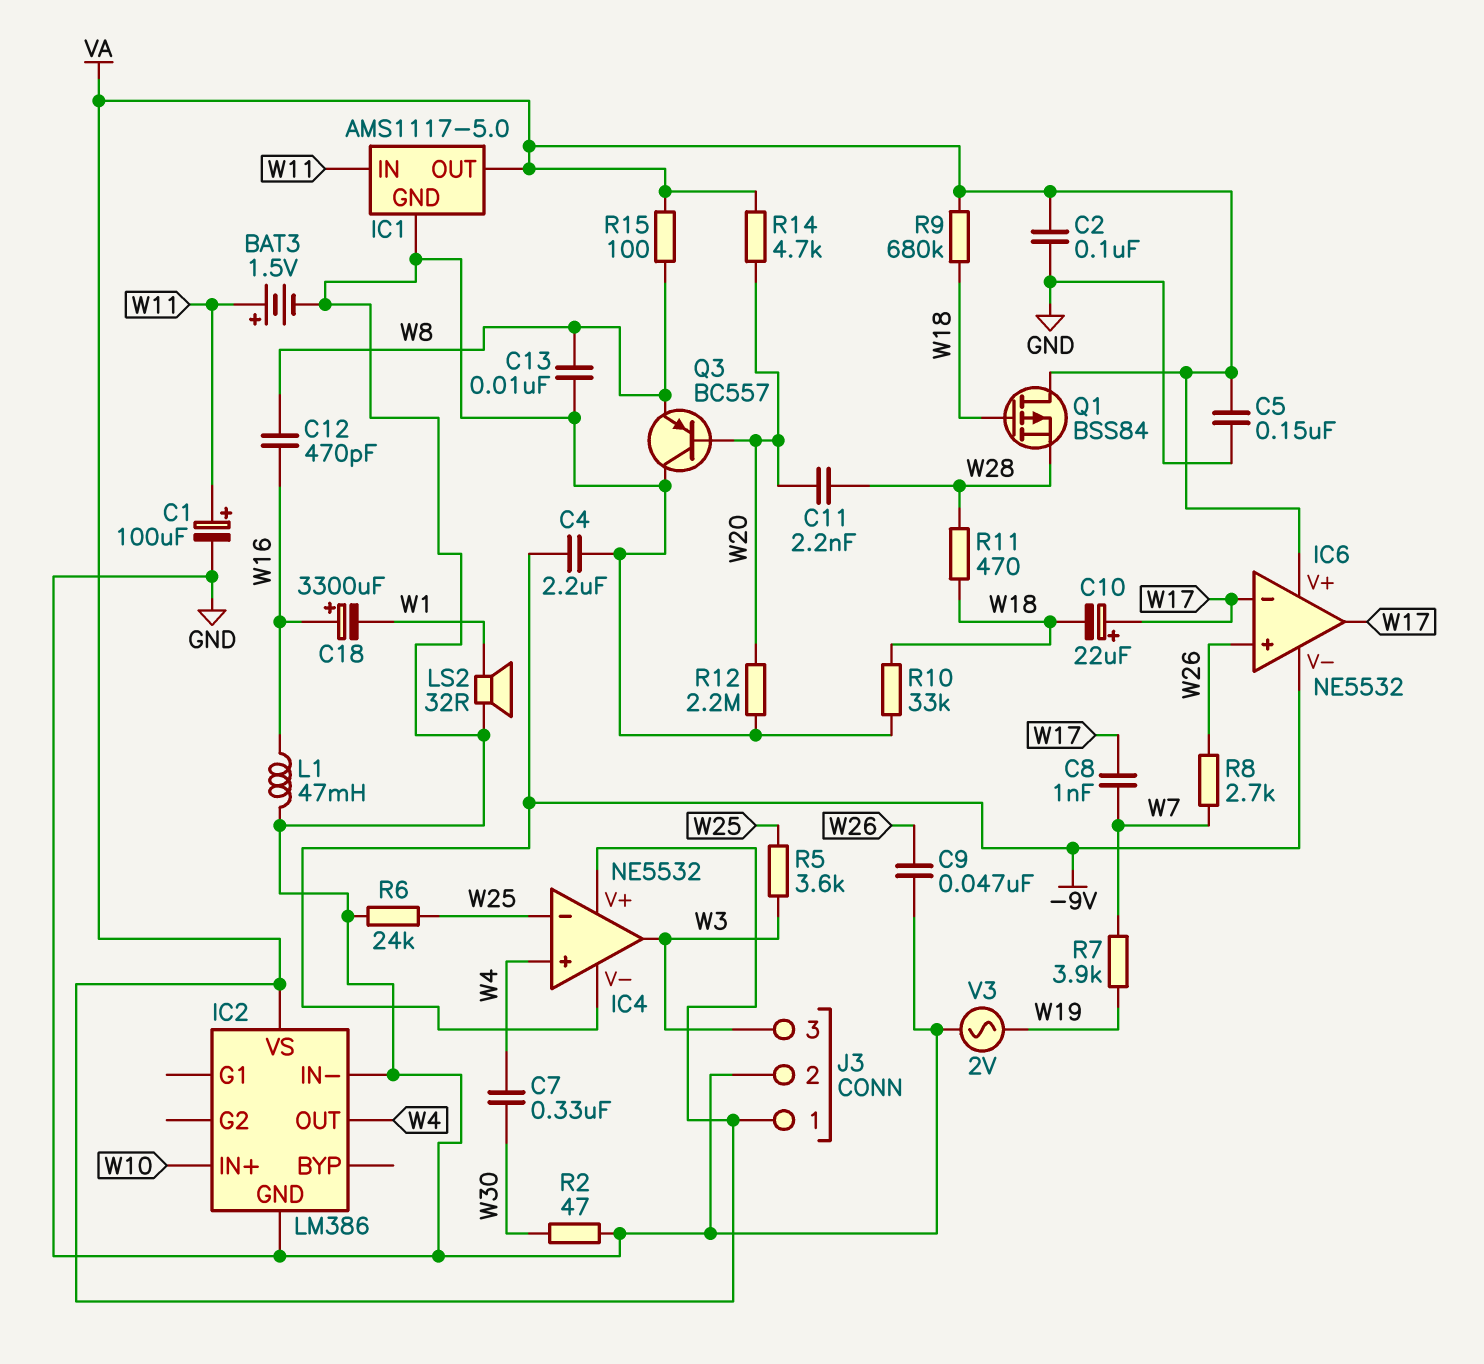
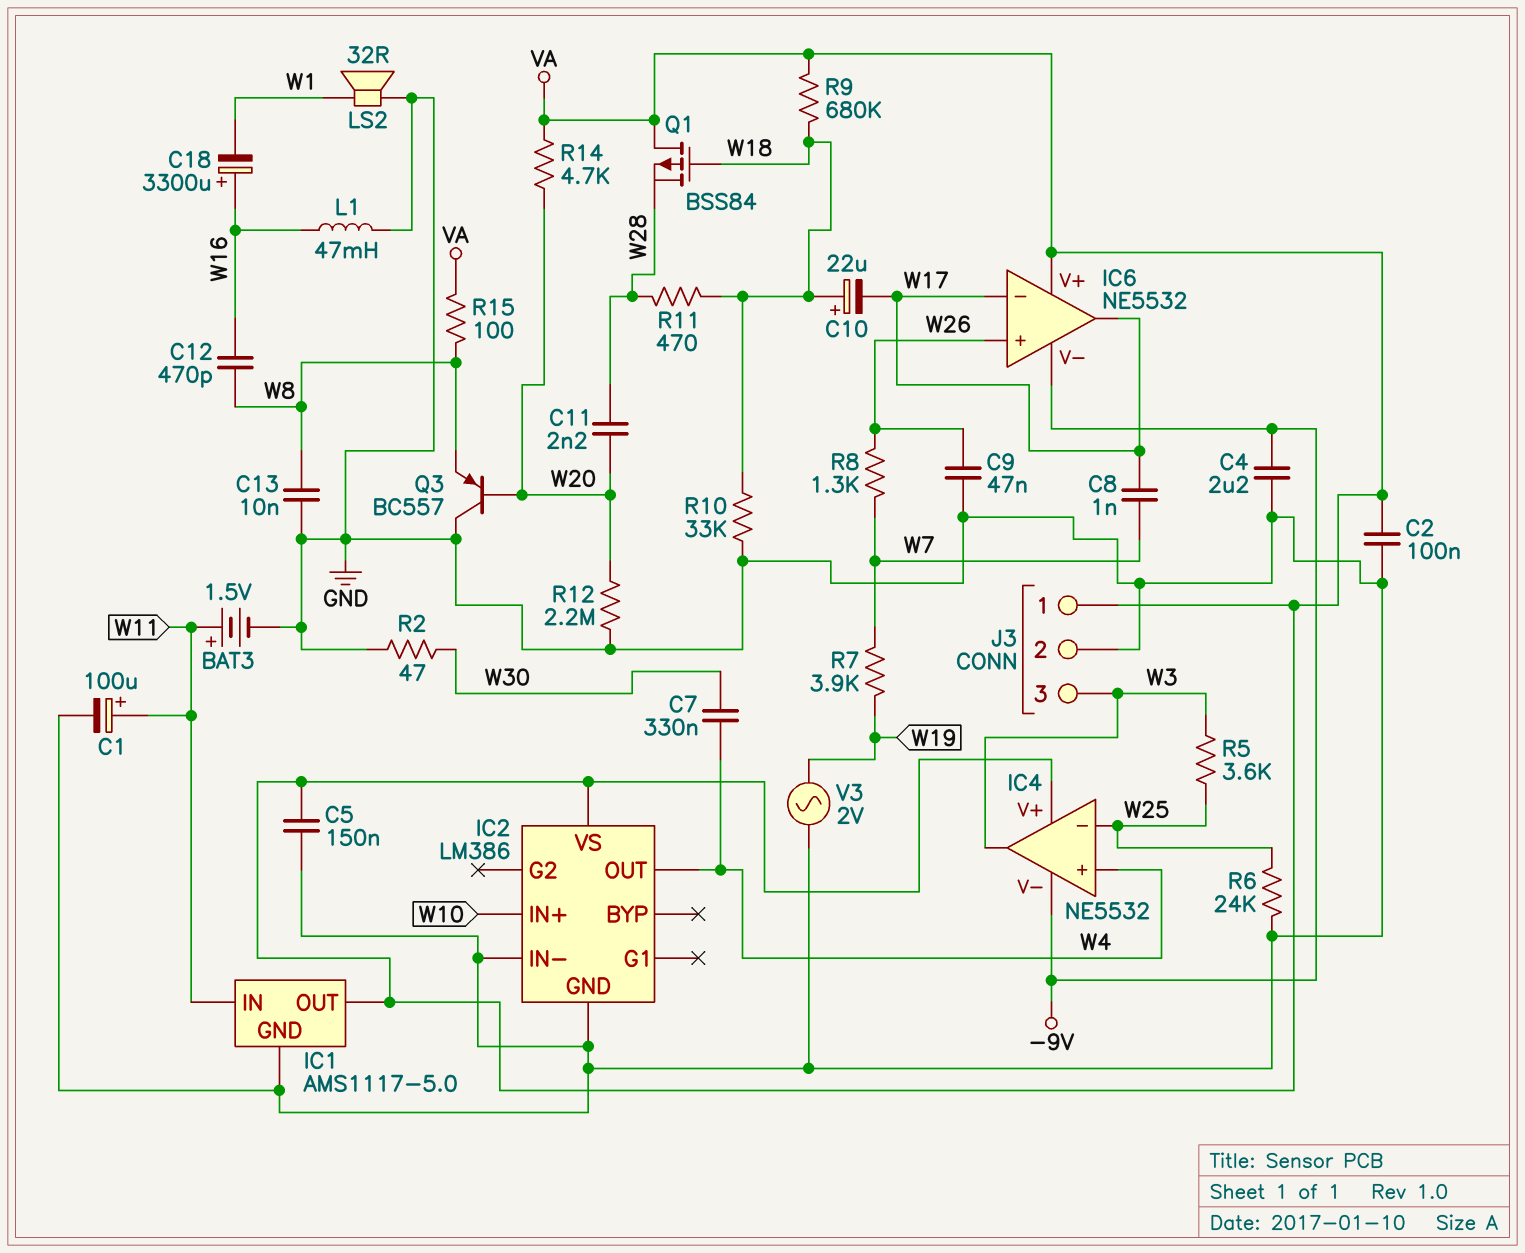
C10: 22uF (plus W17, minus W18) -> 22uF (plus W18, minus W17)
R8: 2.7k (W7, W26) -> 1.3k (W7, W26)

